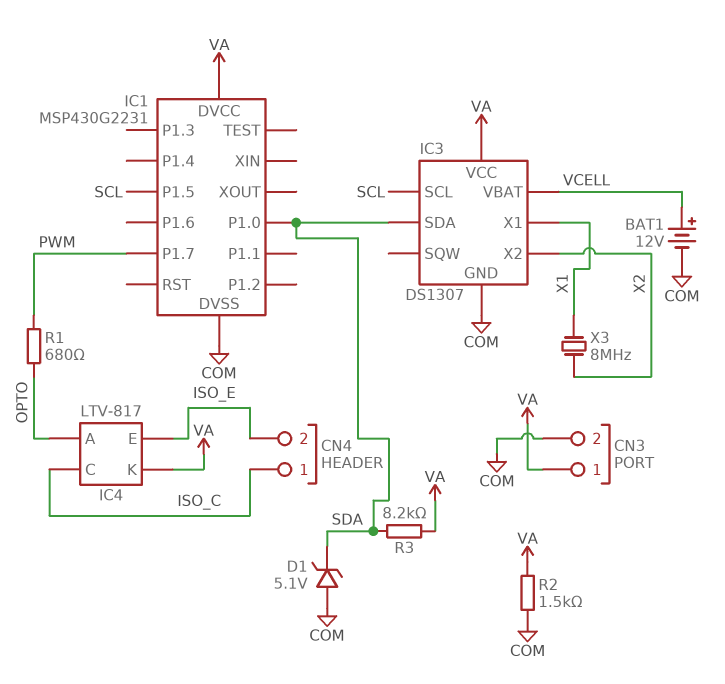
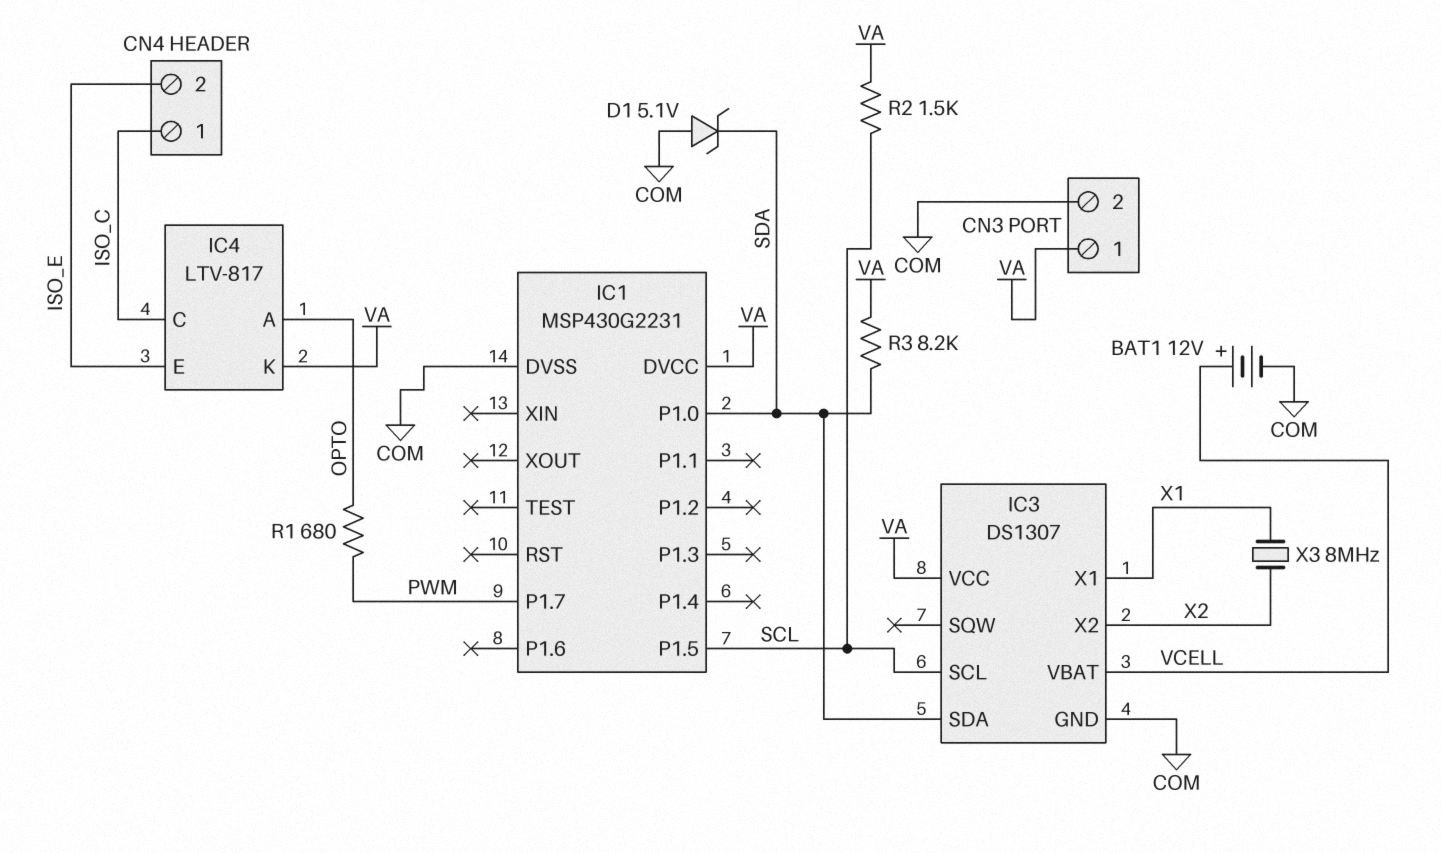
R2: 1.5k (COM, VA) -> 1.5k (SCL, VA)

